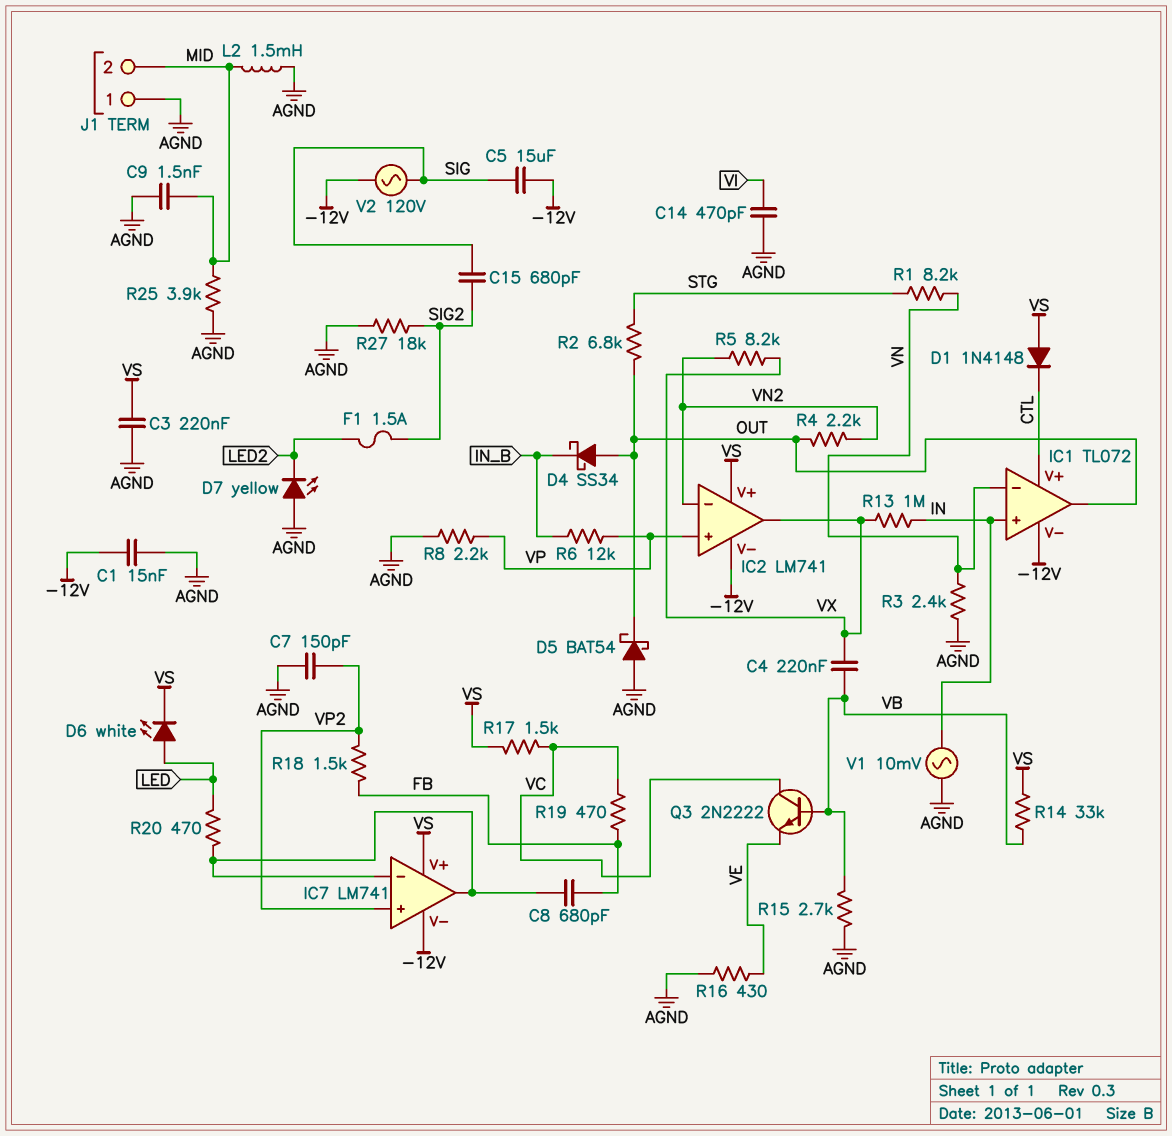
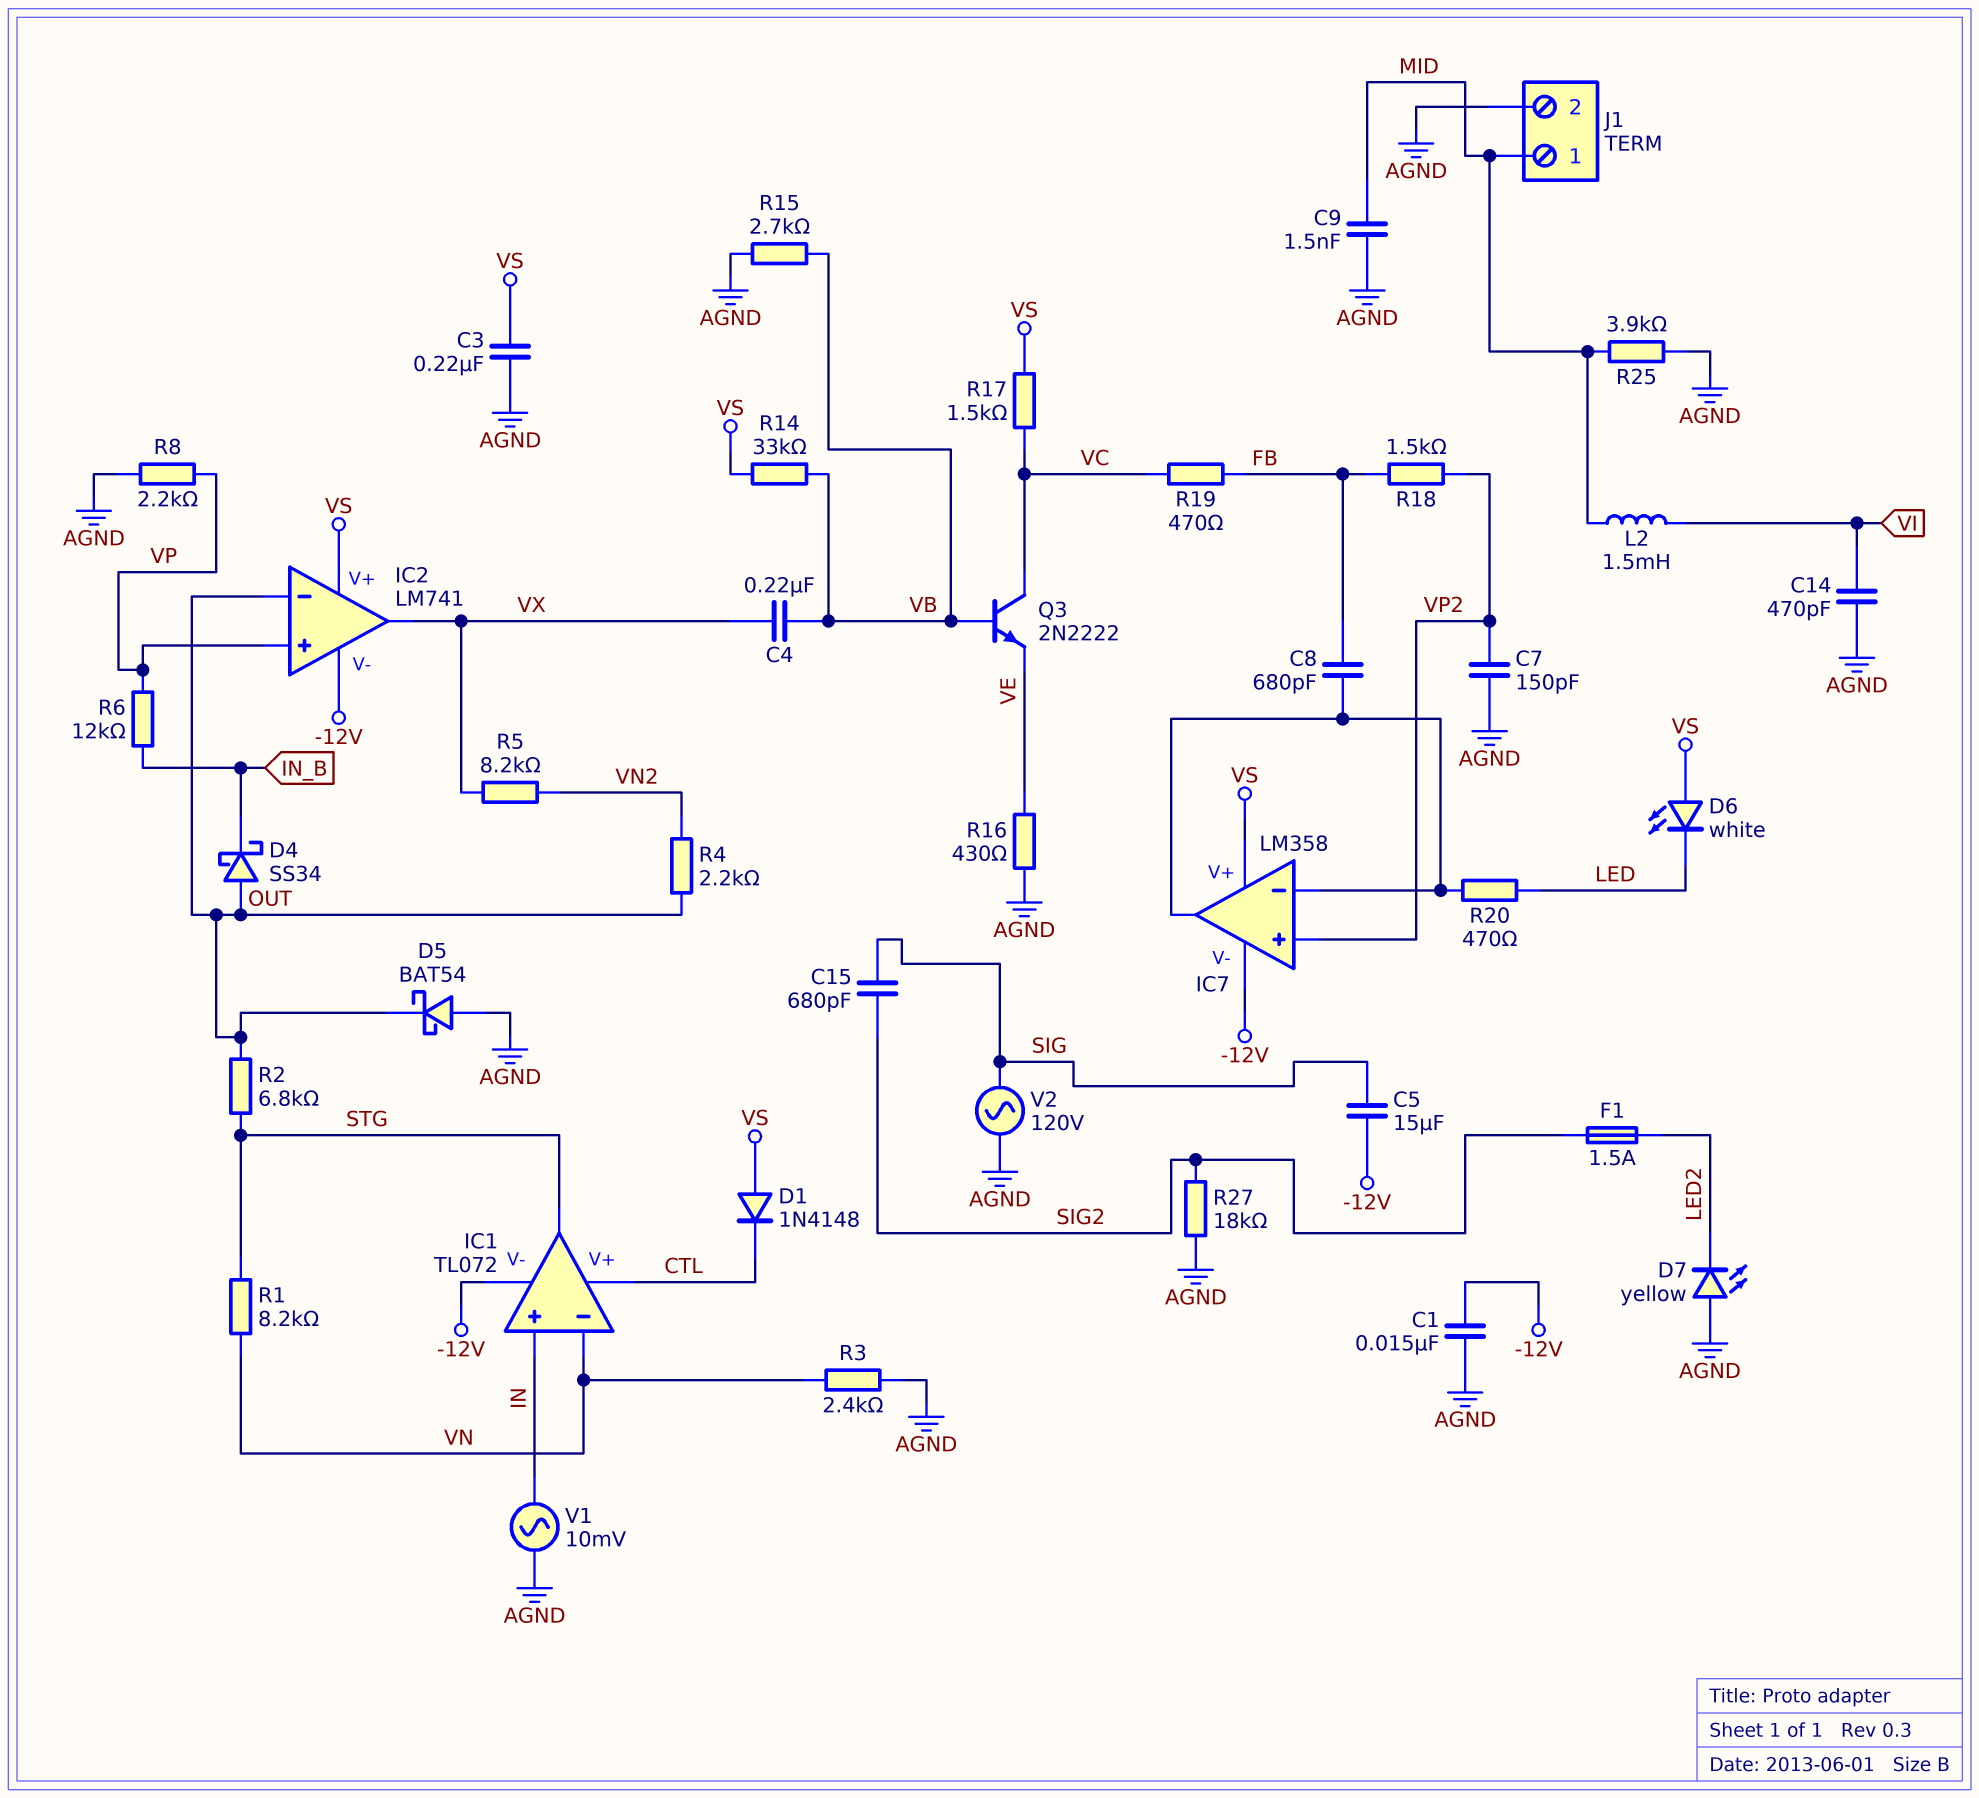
D6: LED white (A LED, K VS) -> LED white (A VS, K LED)
IC1 pin out: OUT -> STG
IC2 pin in-: VN2 -> OUT
IC7: LM741 -> LM358
J1 pin 1: AGND -> MID
J1 pin 2: MID -> AGND
L2: 1.5mH (AGND, MID) -> 1.5mH (MID, VI)
R13: 1M (IN, VX) -> none
V2: AC 120V (-12V, SIG) -> AC 120V (AGND, SIG)

